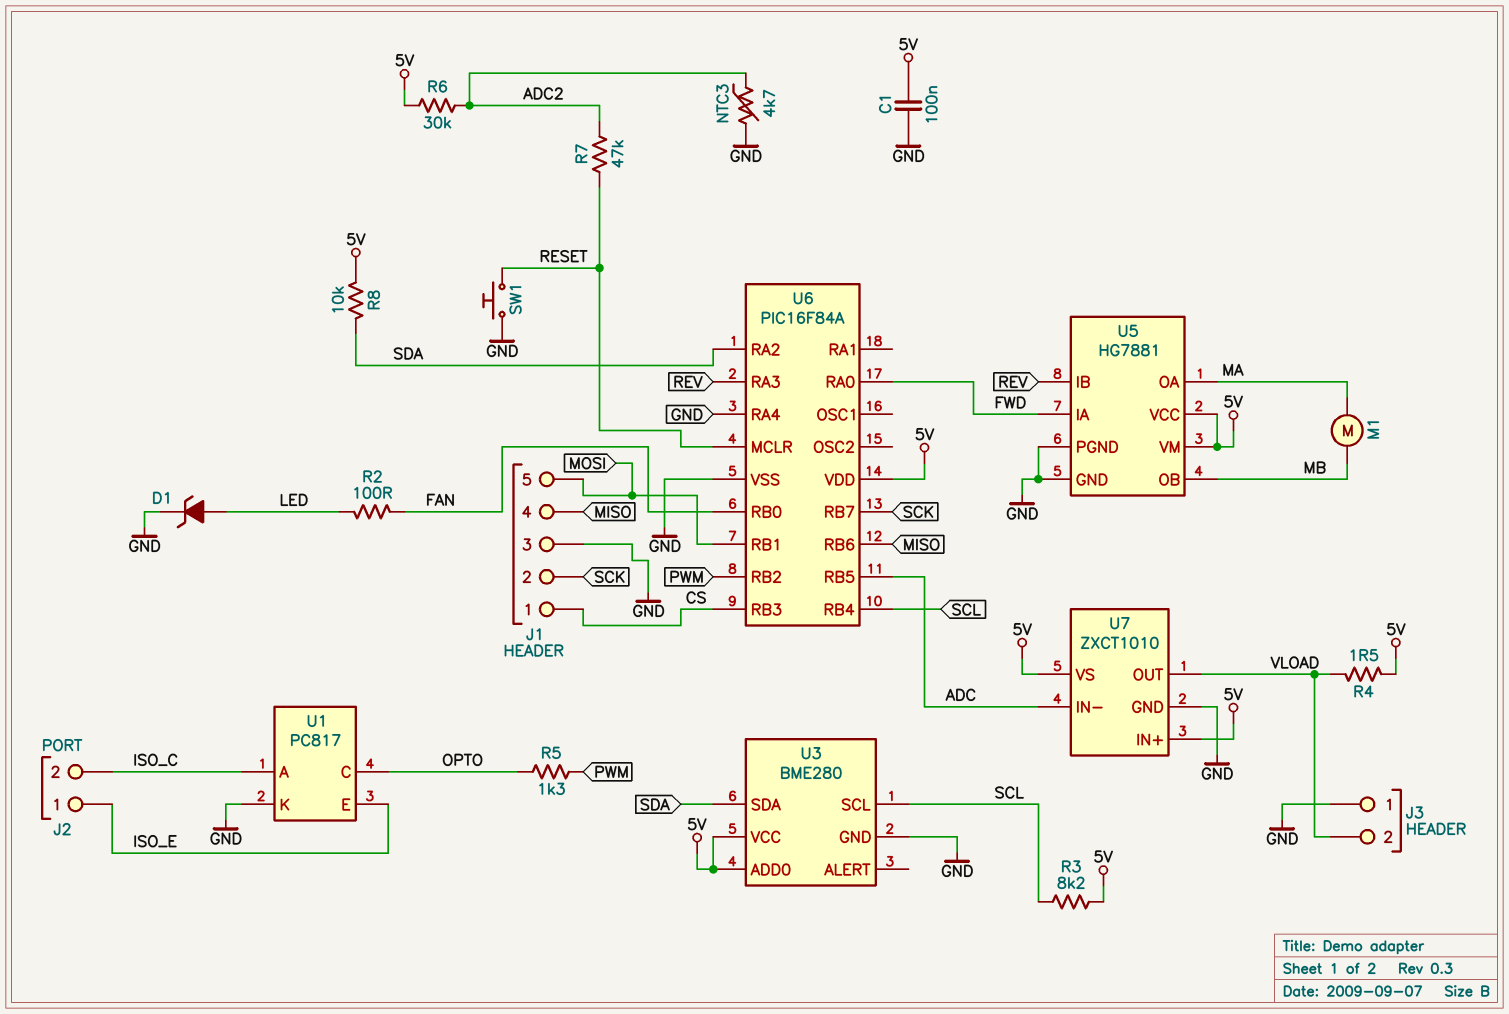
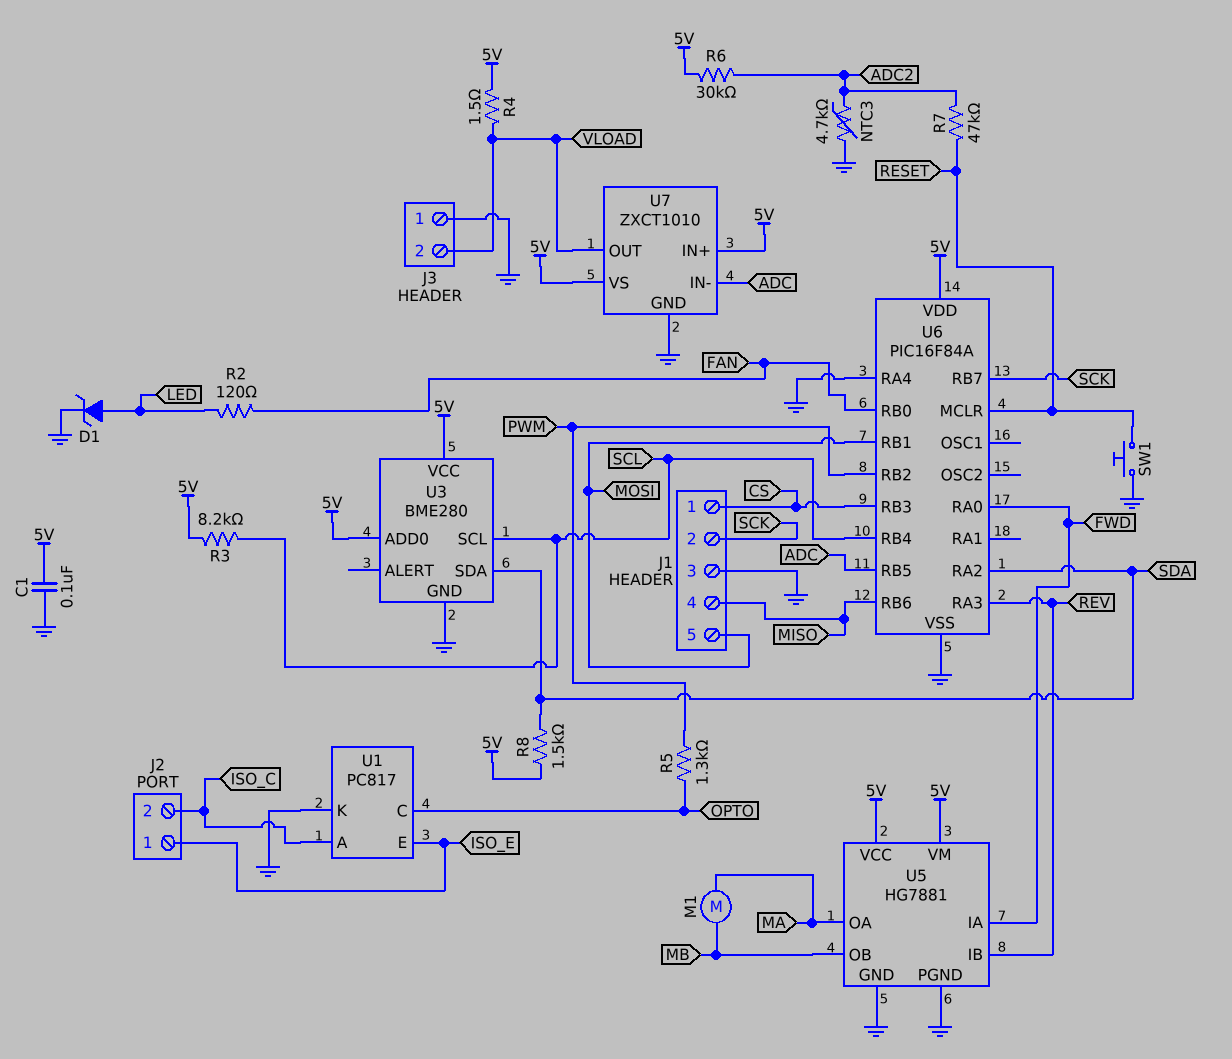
R2: 100 (FAN, LED) -> 120 (FAN, LED)
R8: 10k (5V, SDA) -> 1.5k (5V, SDA)

